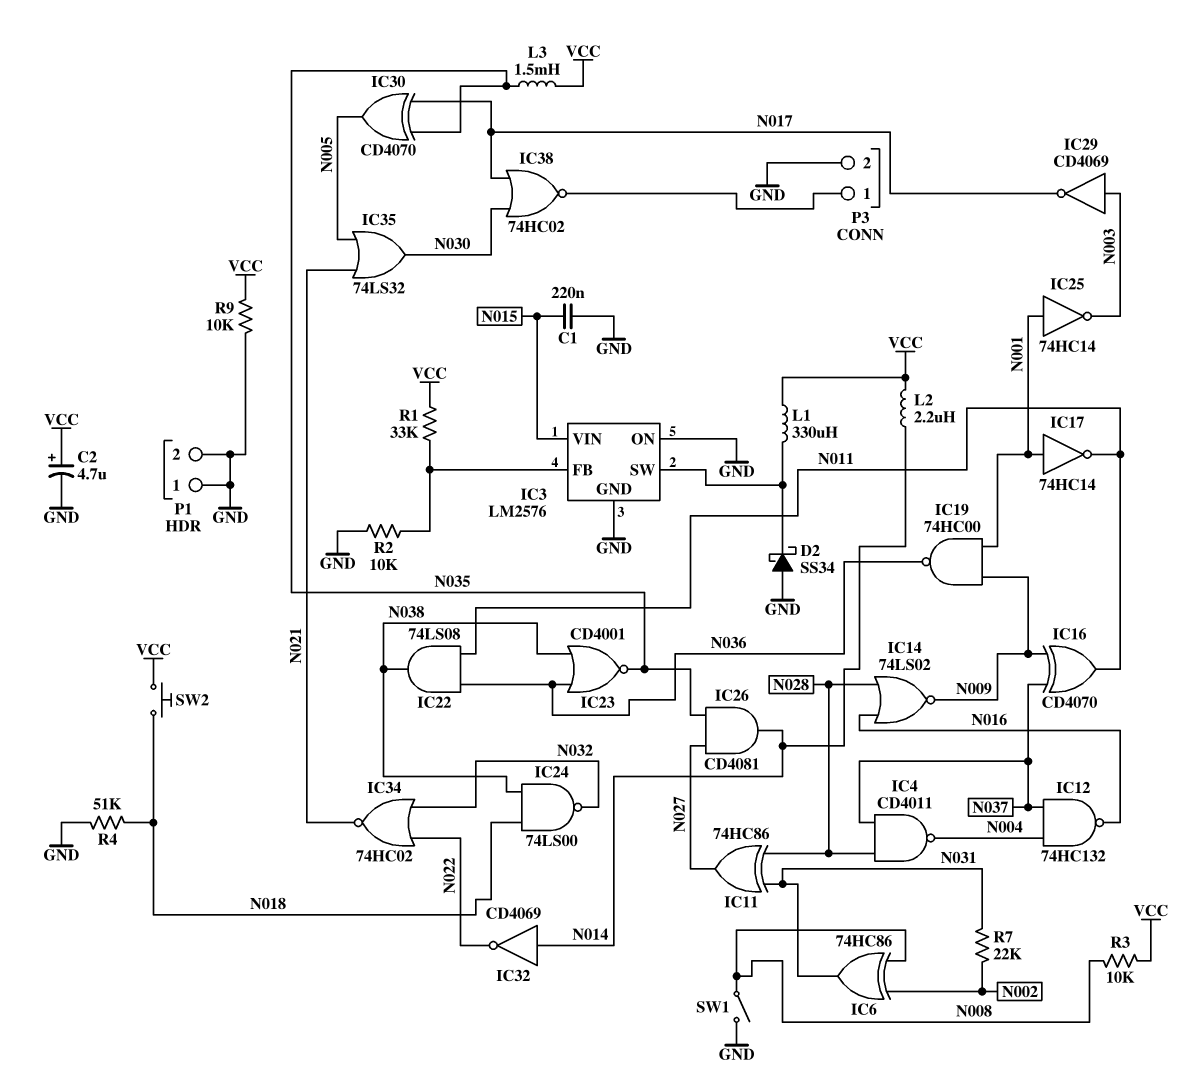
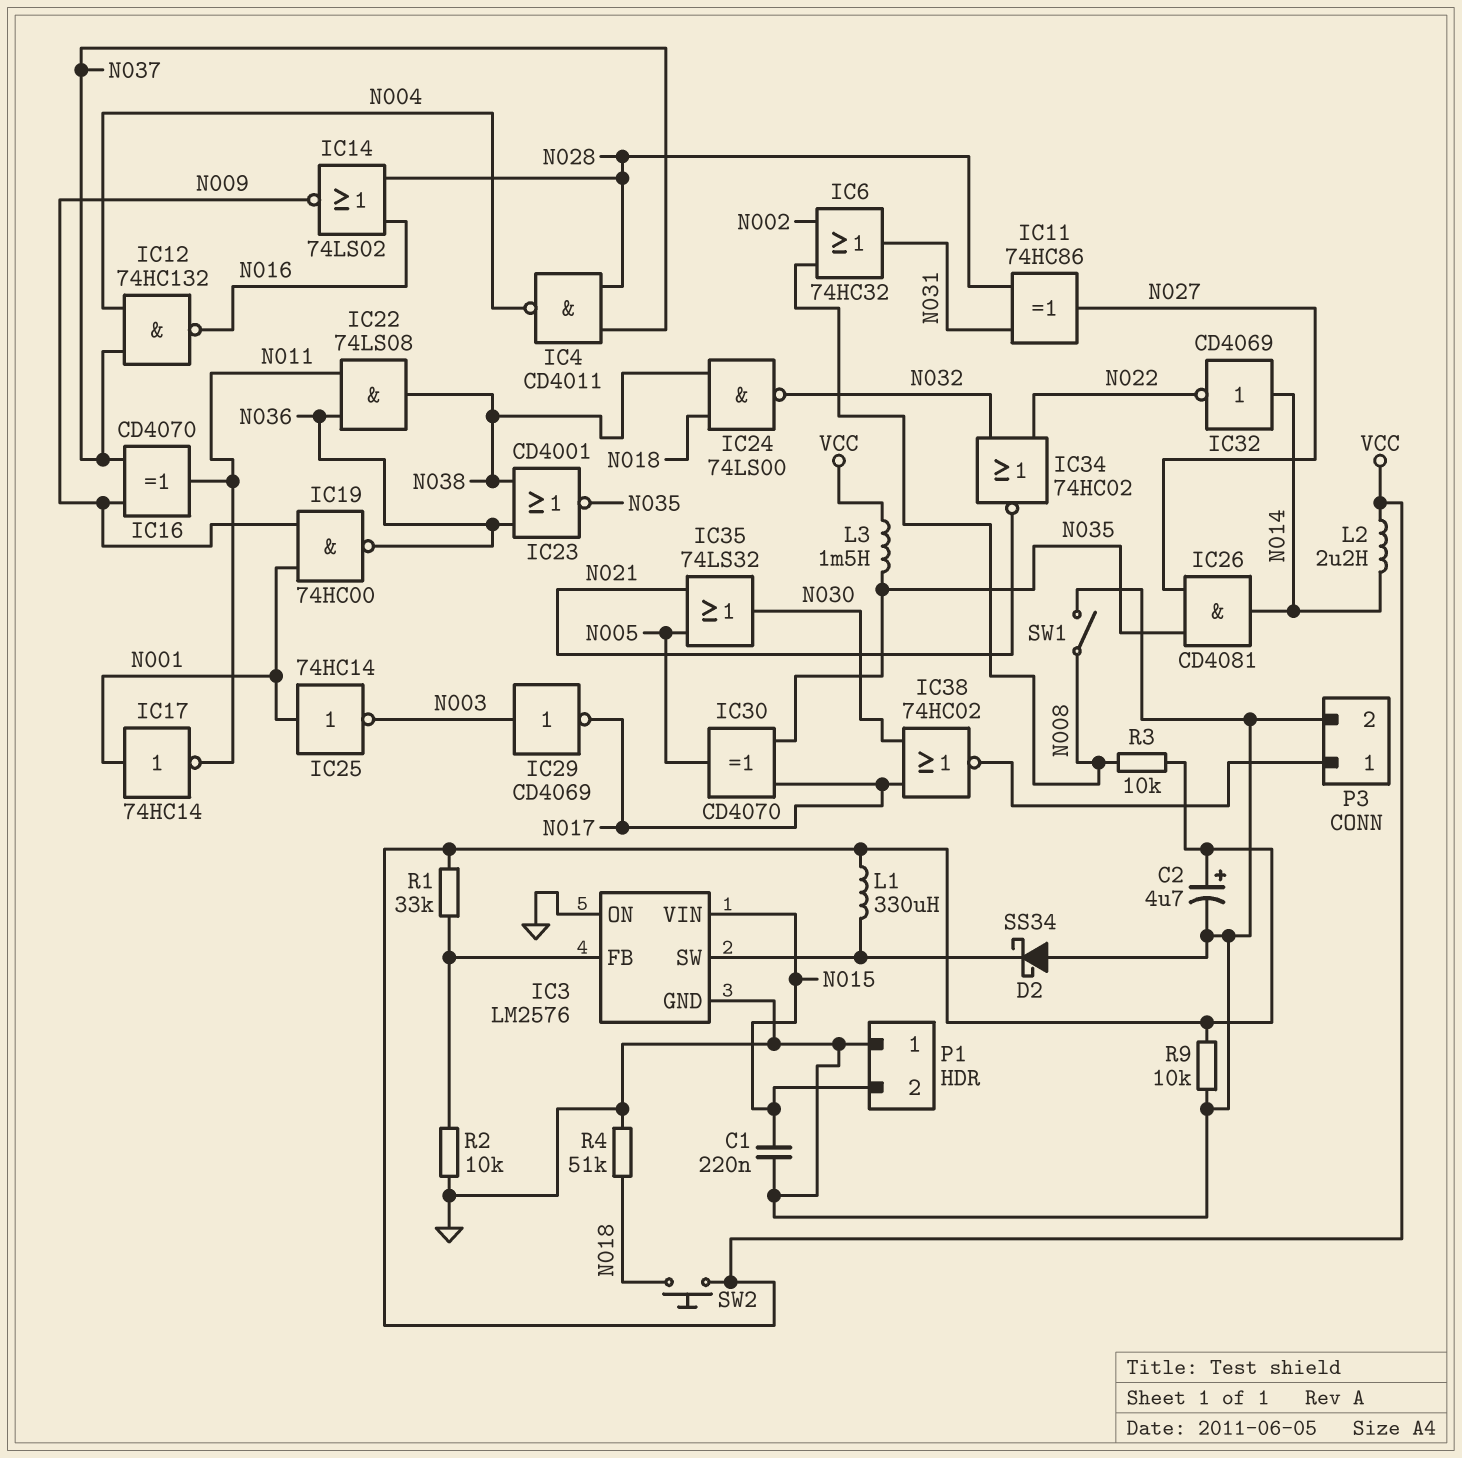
IC6: XOR 74HC86 (in N002, in N008, out N031) -> OR 74HC32 (in N002, in N008, out N031)
P1 pin 2: GND -> N015
R7: 22k (N002, N031) -> none

